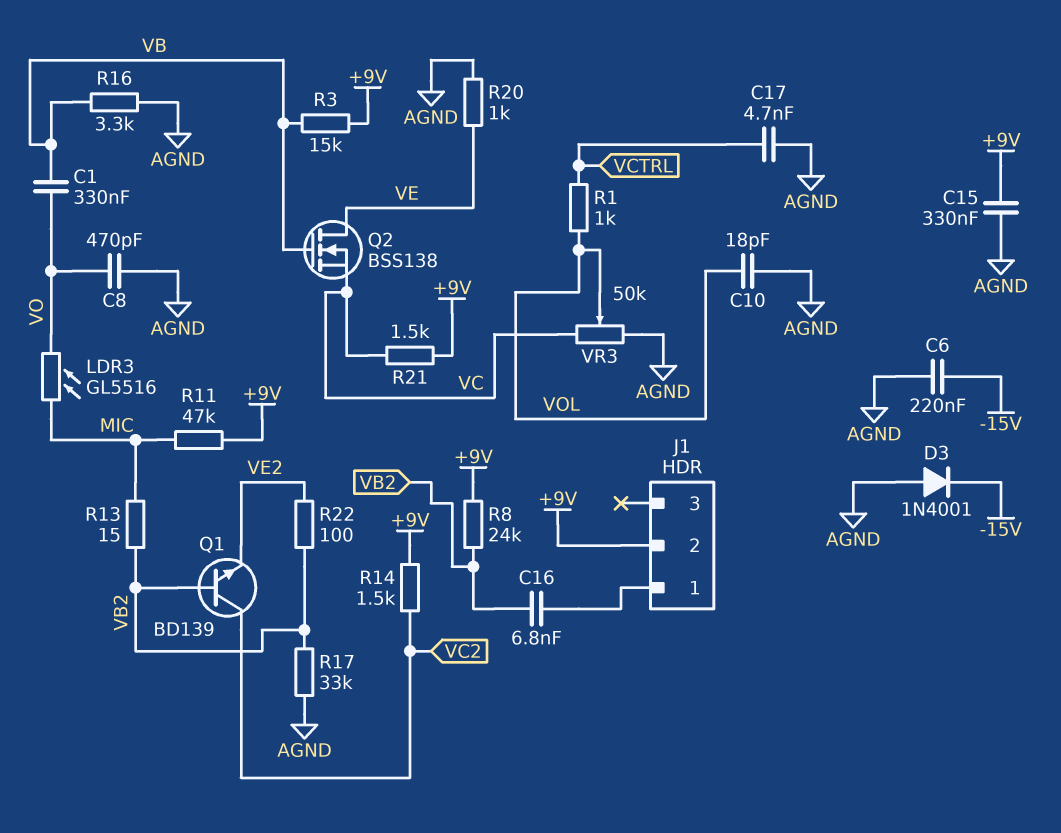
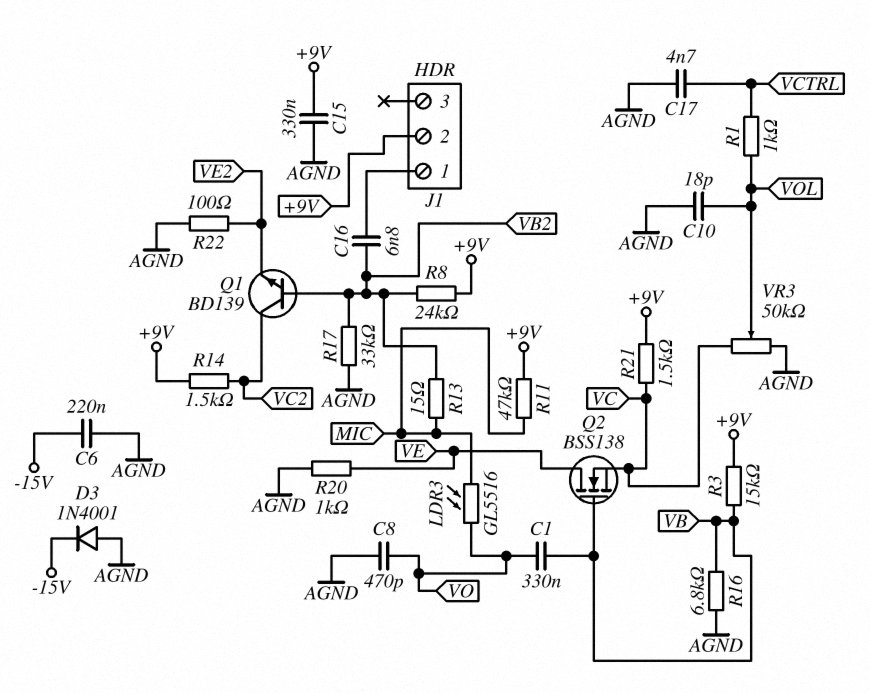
R16: 3.3k (AGND, VB) -> 6.8k (AGND, VB)
R22: 100 (VB2, VE2) -> 100 (AGND, VE2)

